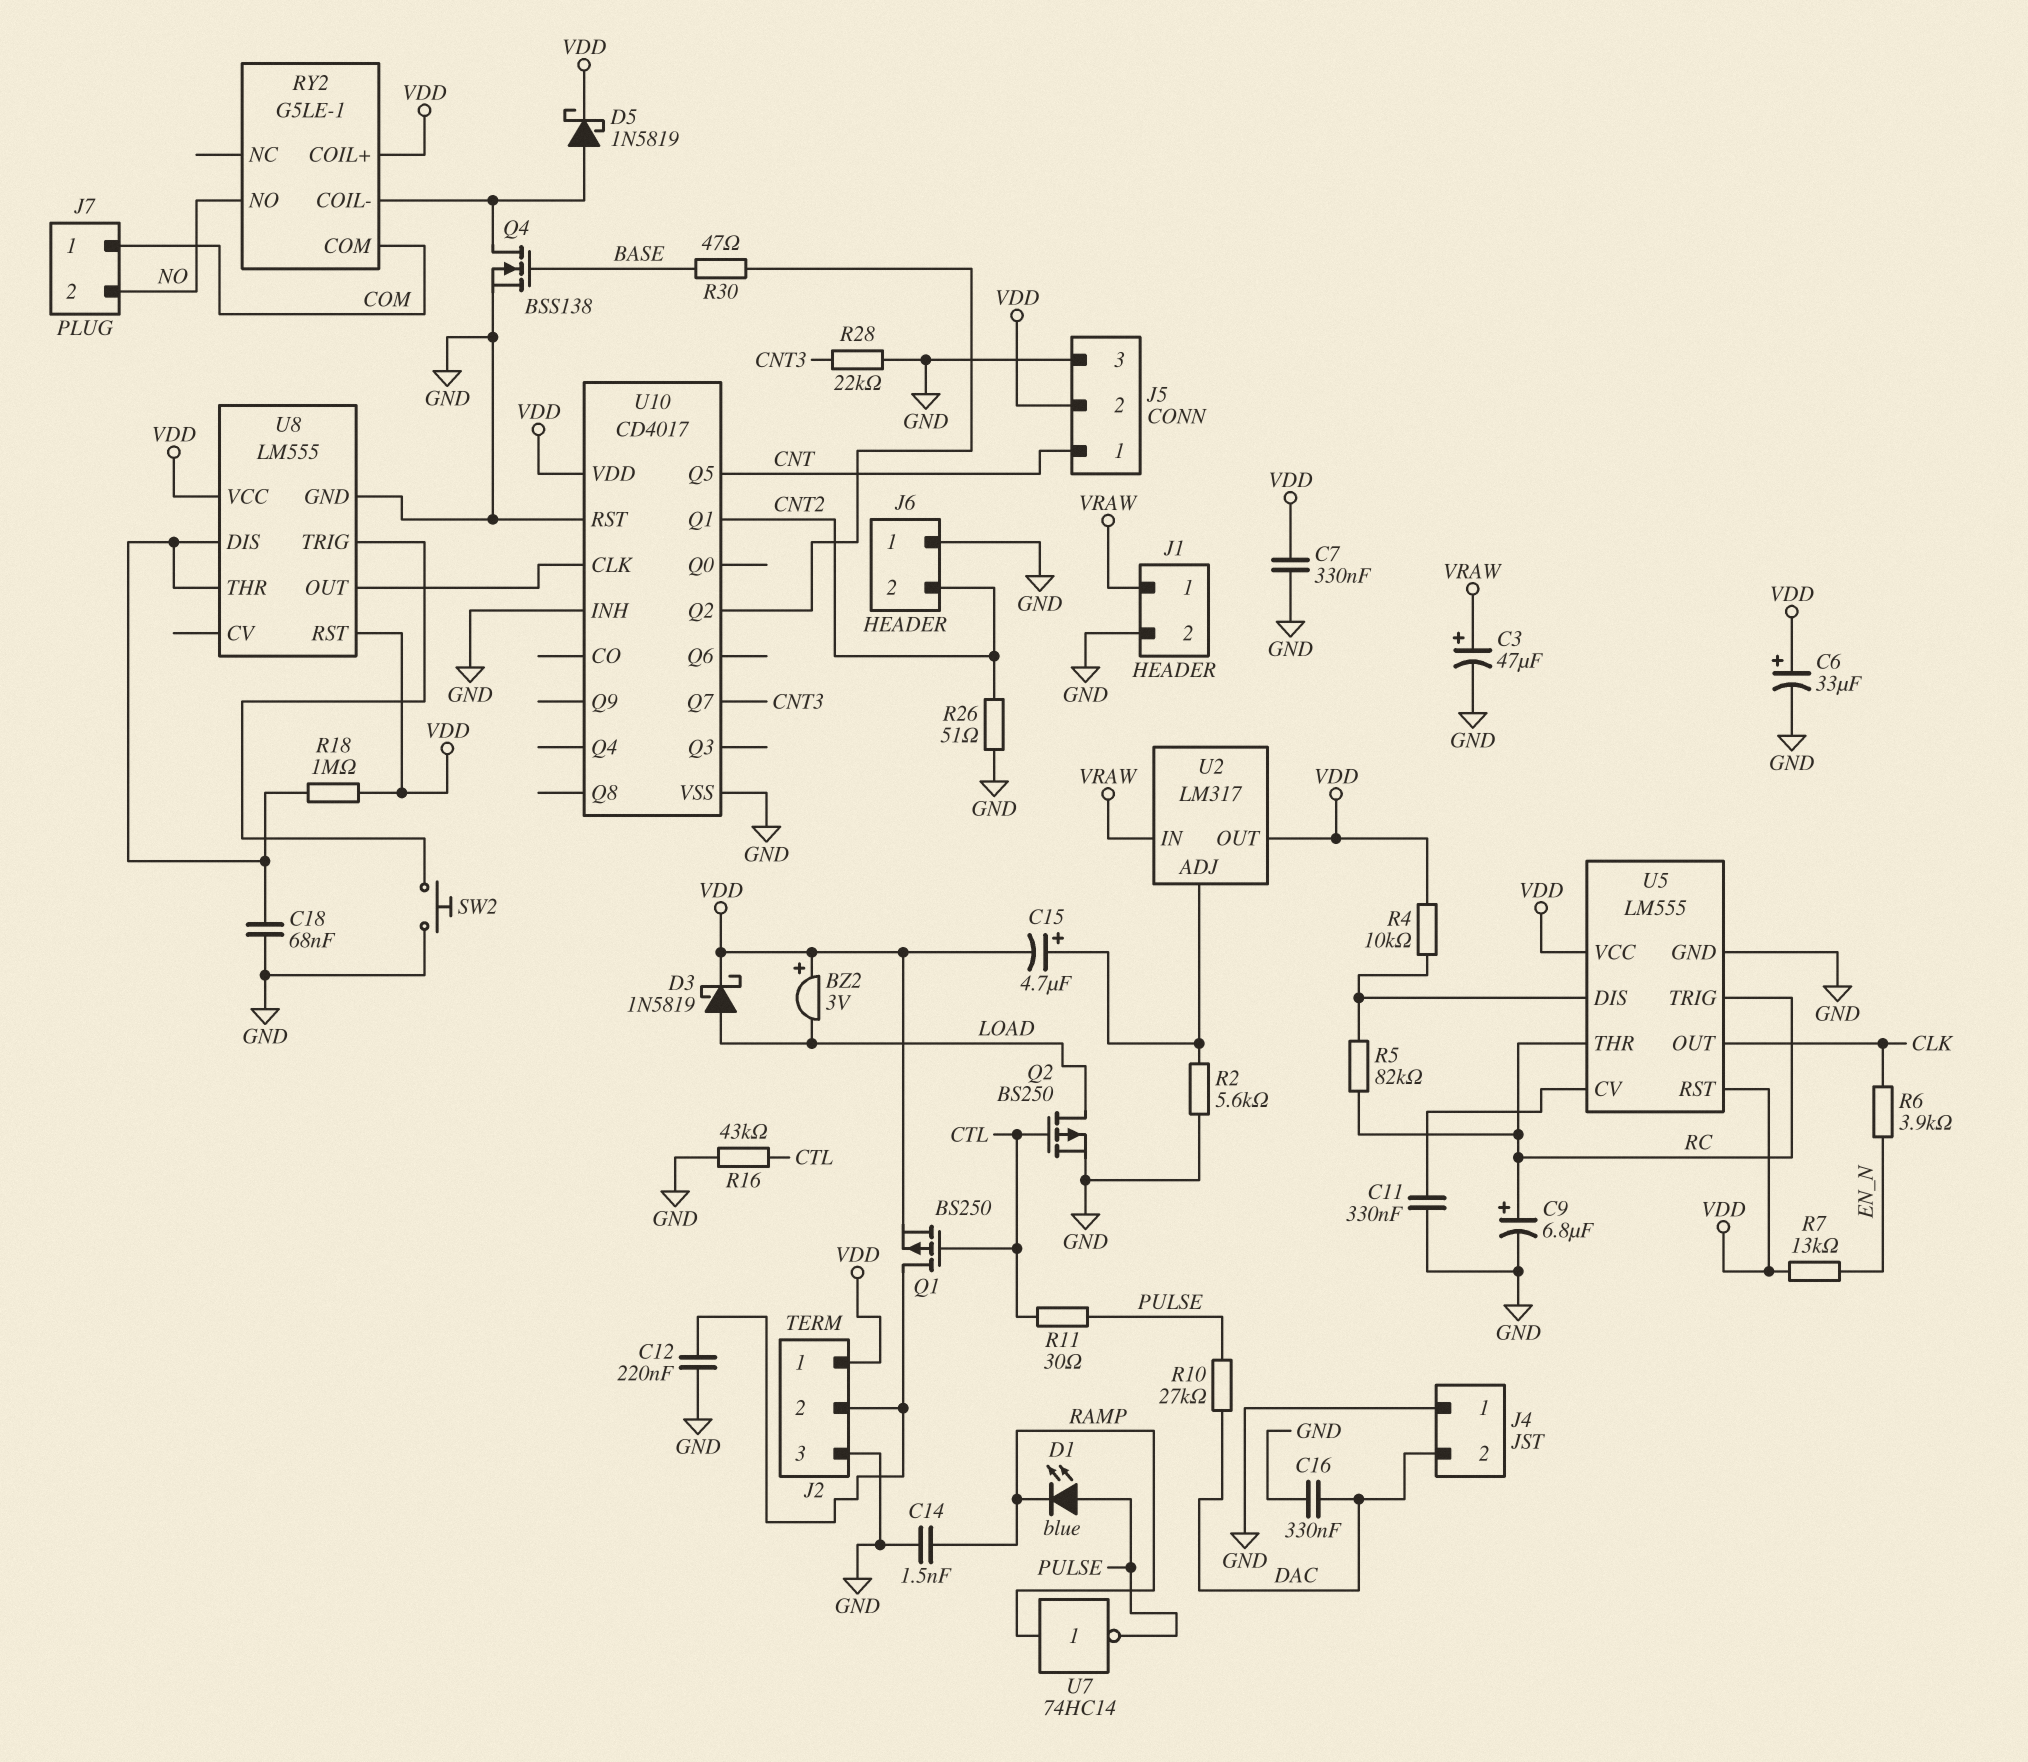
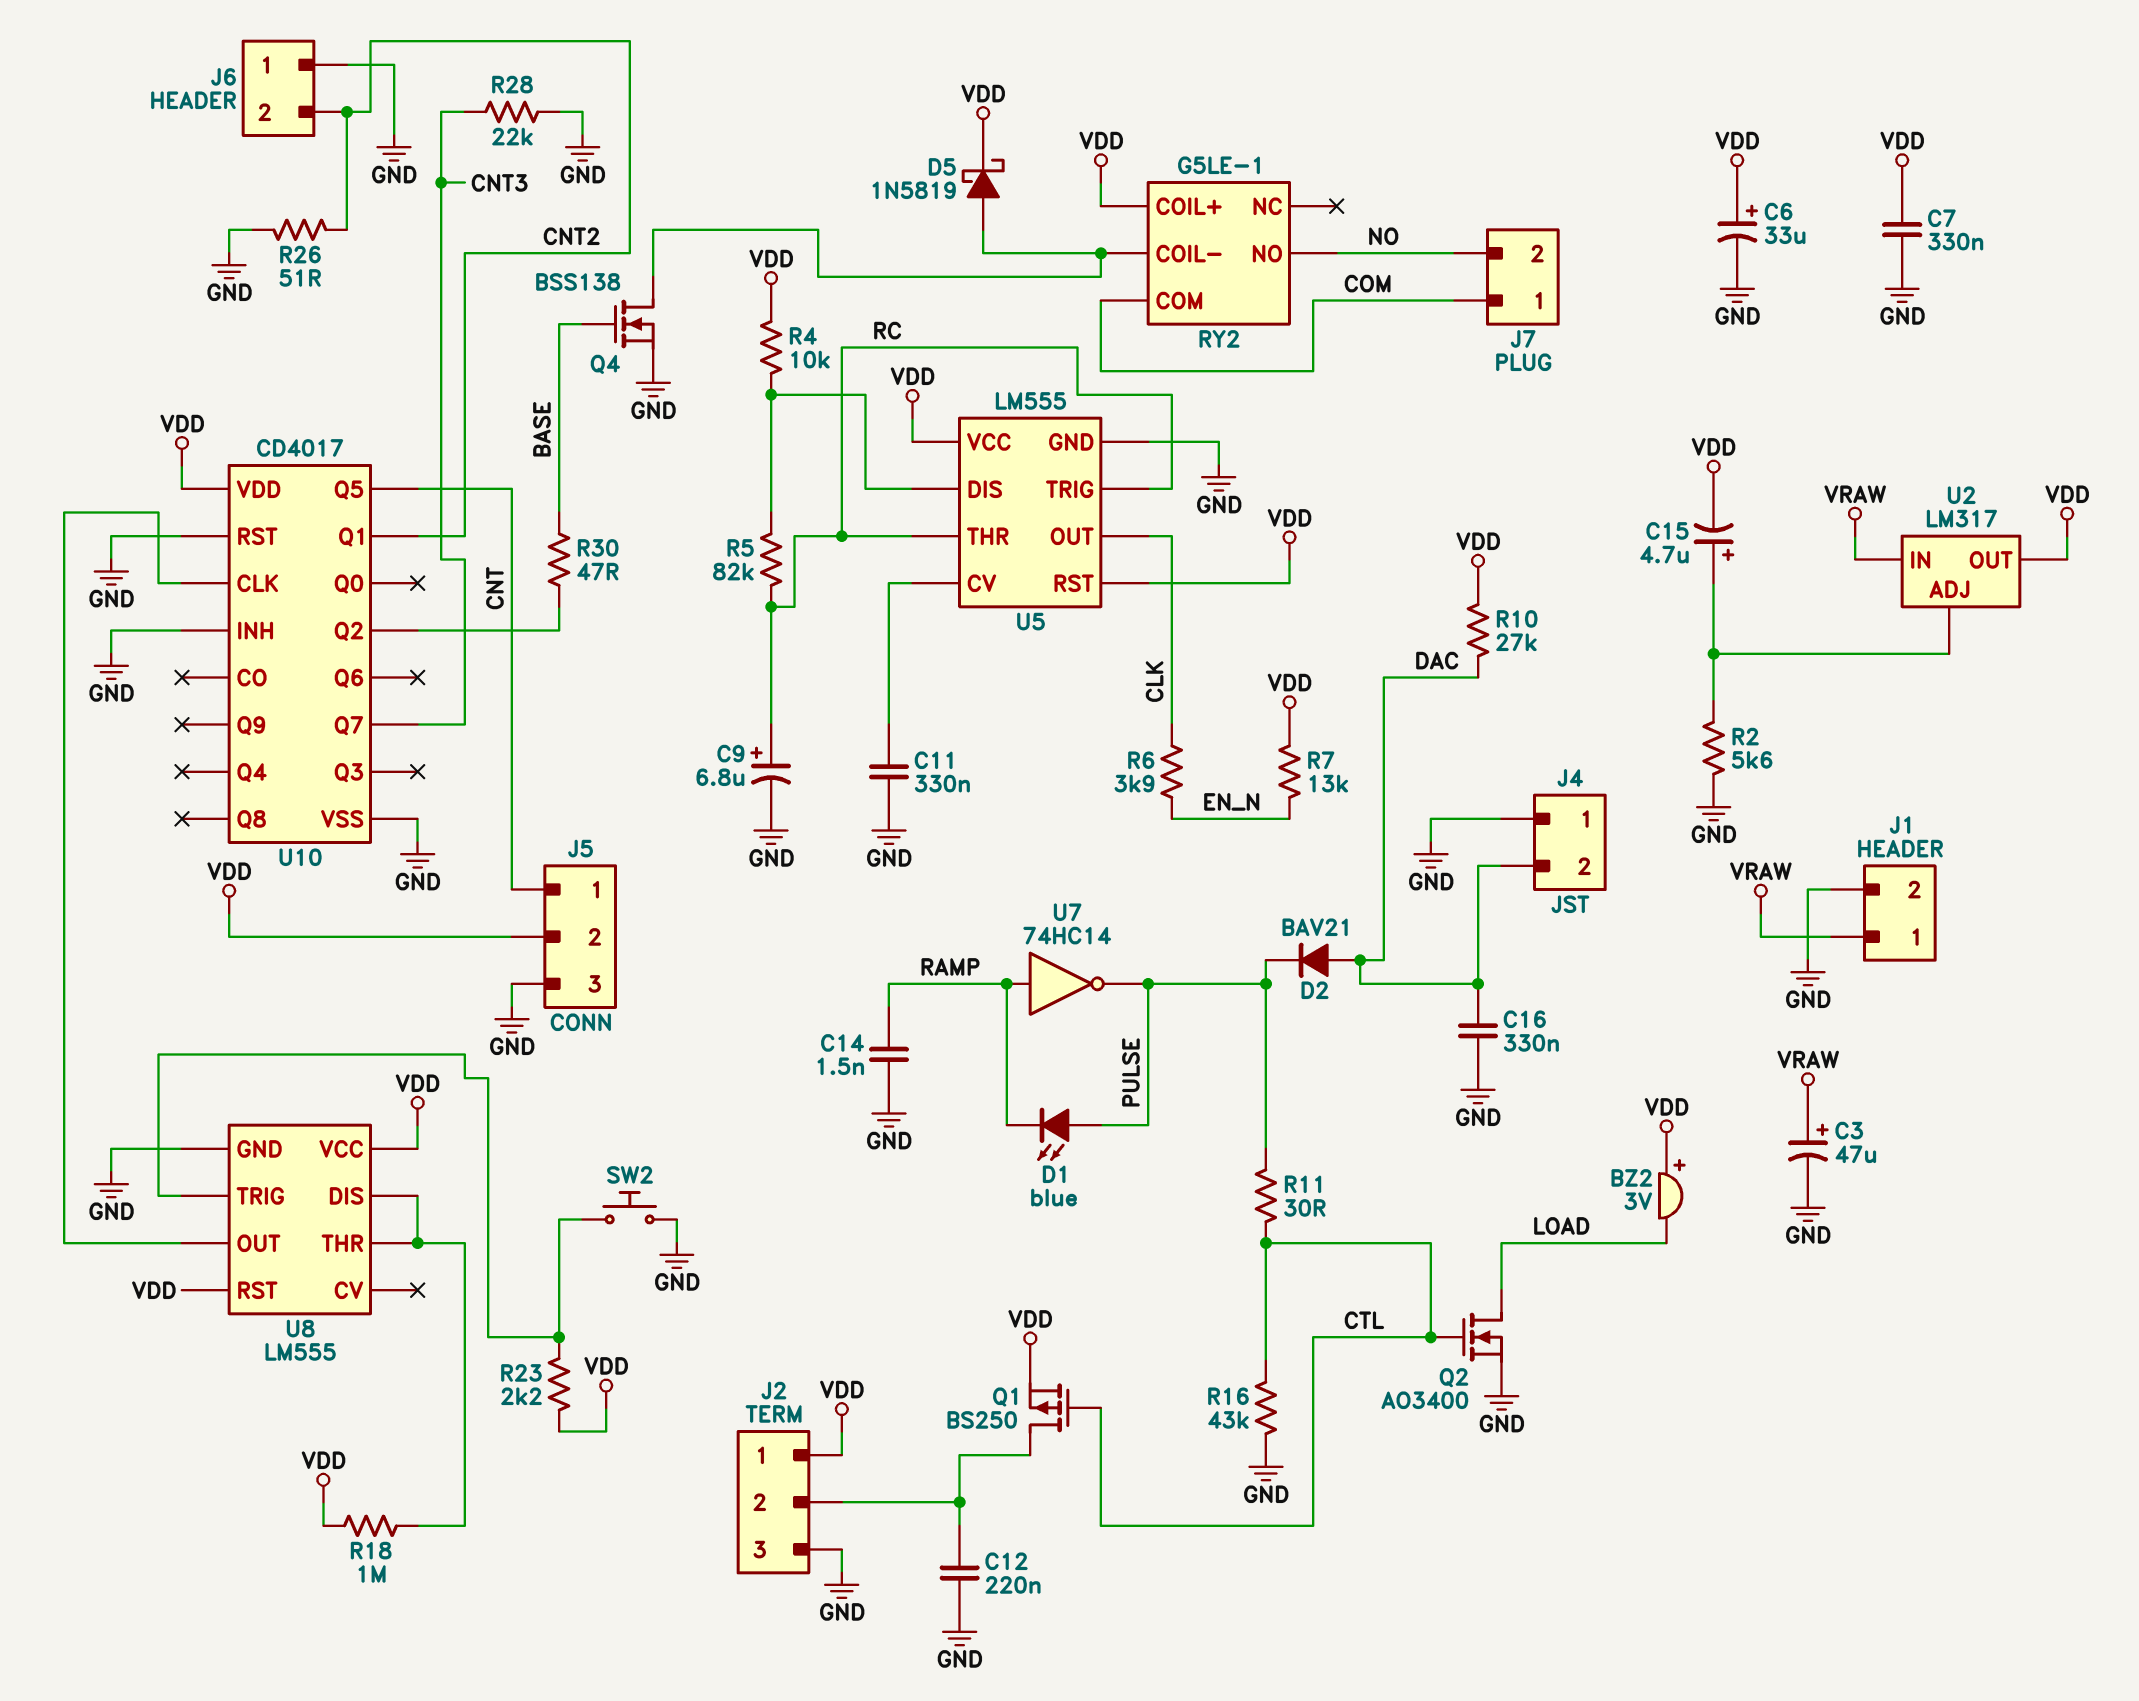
C18: 68nF (GND, U8/DIS) -> none
D2: none -> diode BAV21 (A DAC, K PULSE)
D3: schottky 1N5819 (A LOAD, K VDD) -> none
Q2: PMOS BS250 (G CTL, D LOAD, S GND) -> NMOS AO3400 (G CTL, D LOAD, S GND)
R10: 27k (DAC, PULSE) -> 27k (DAC, VDD)
R23: none -> 2.2k (U8/TRIG, VDD)

